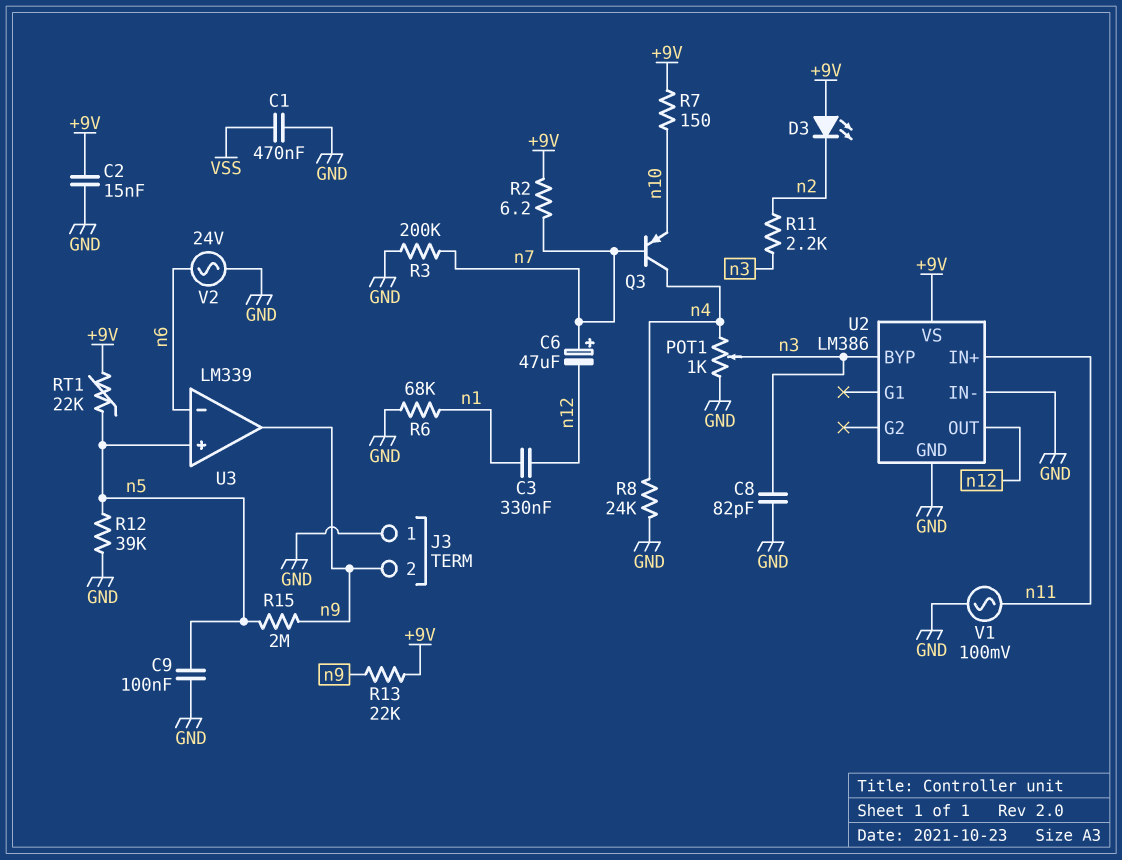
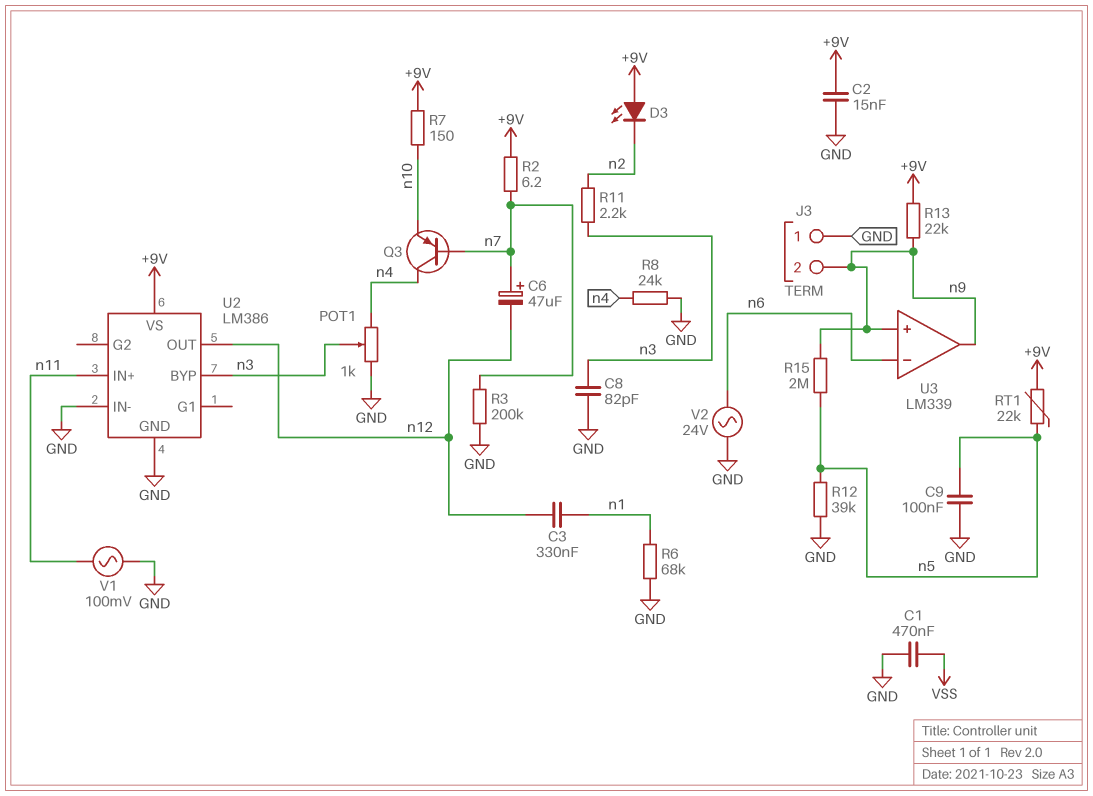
U3 pin in+: n5 -> n9

